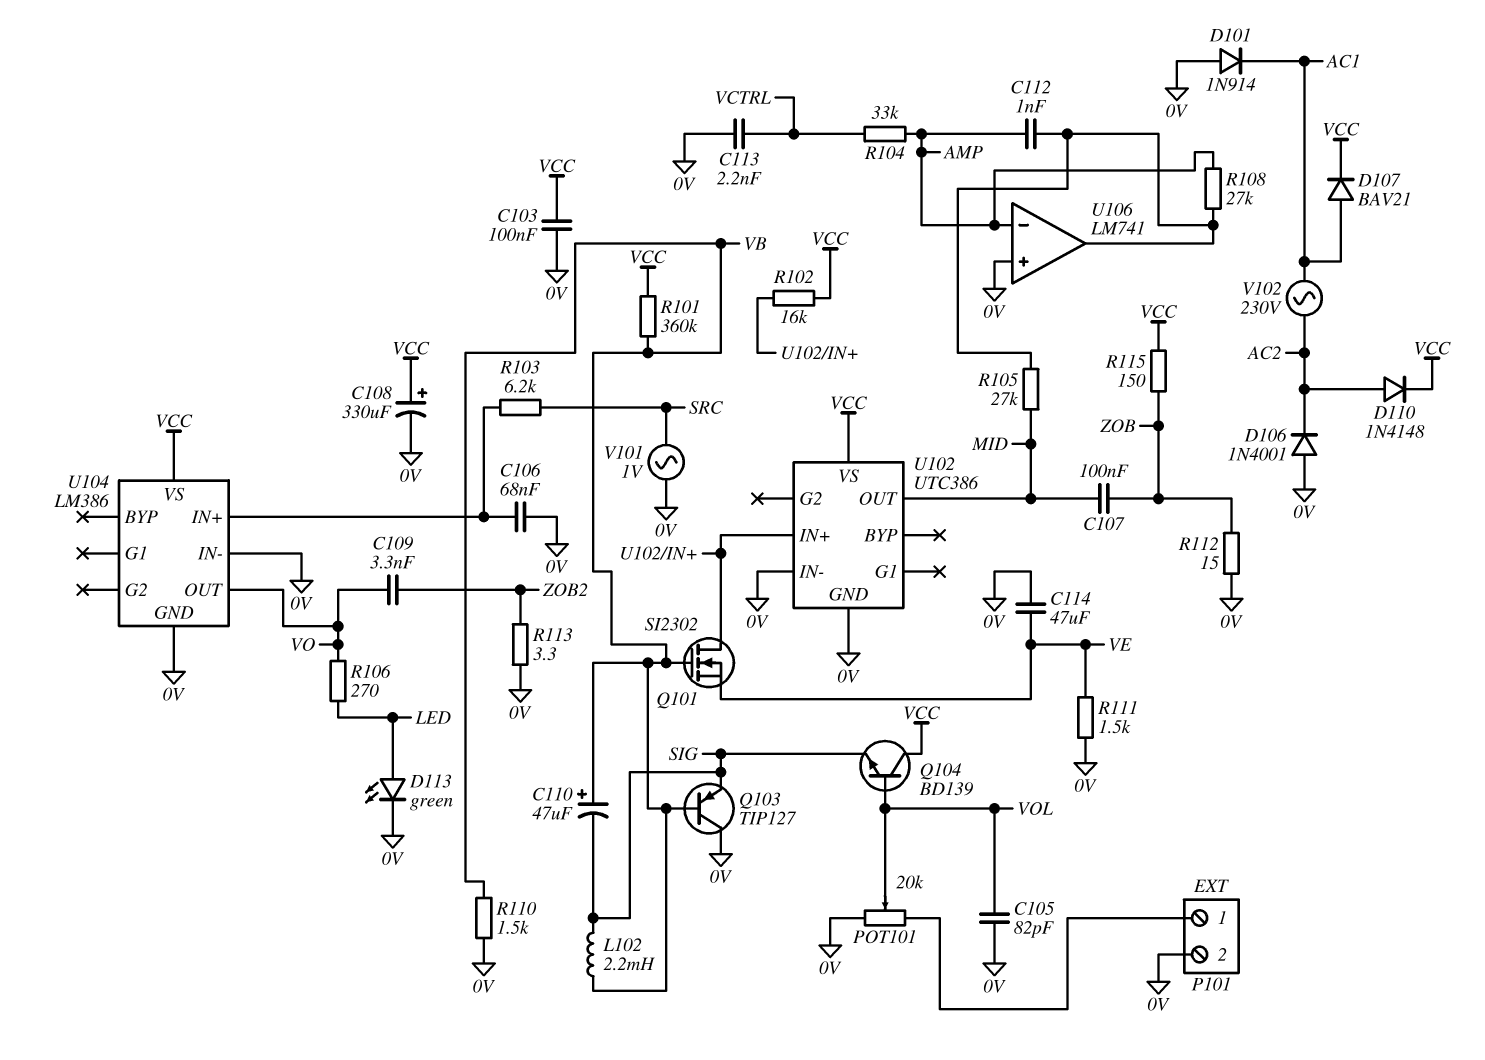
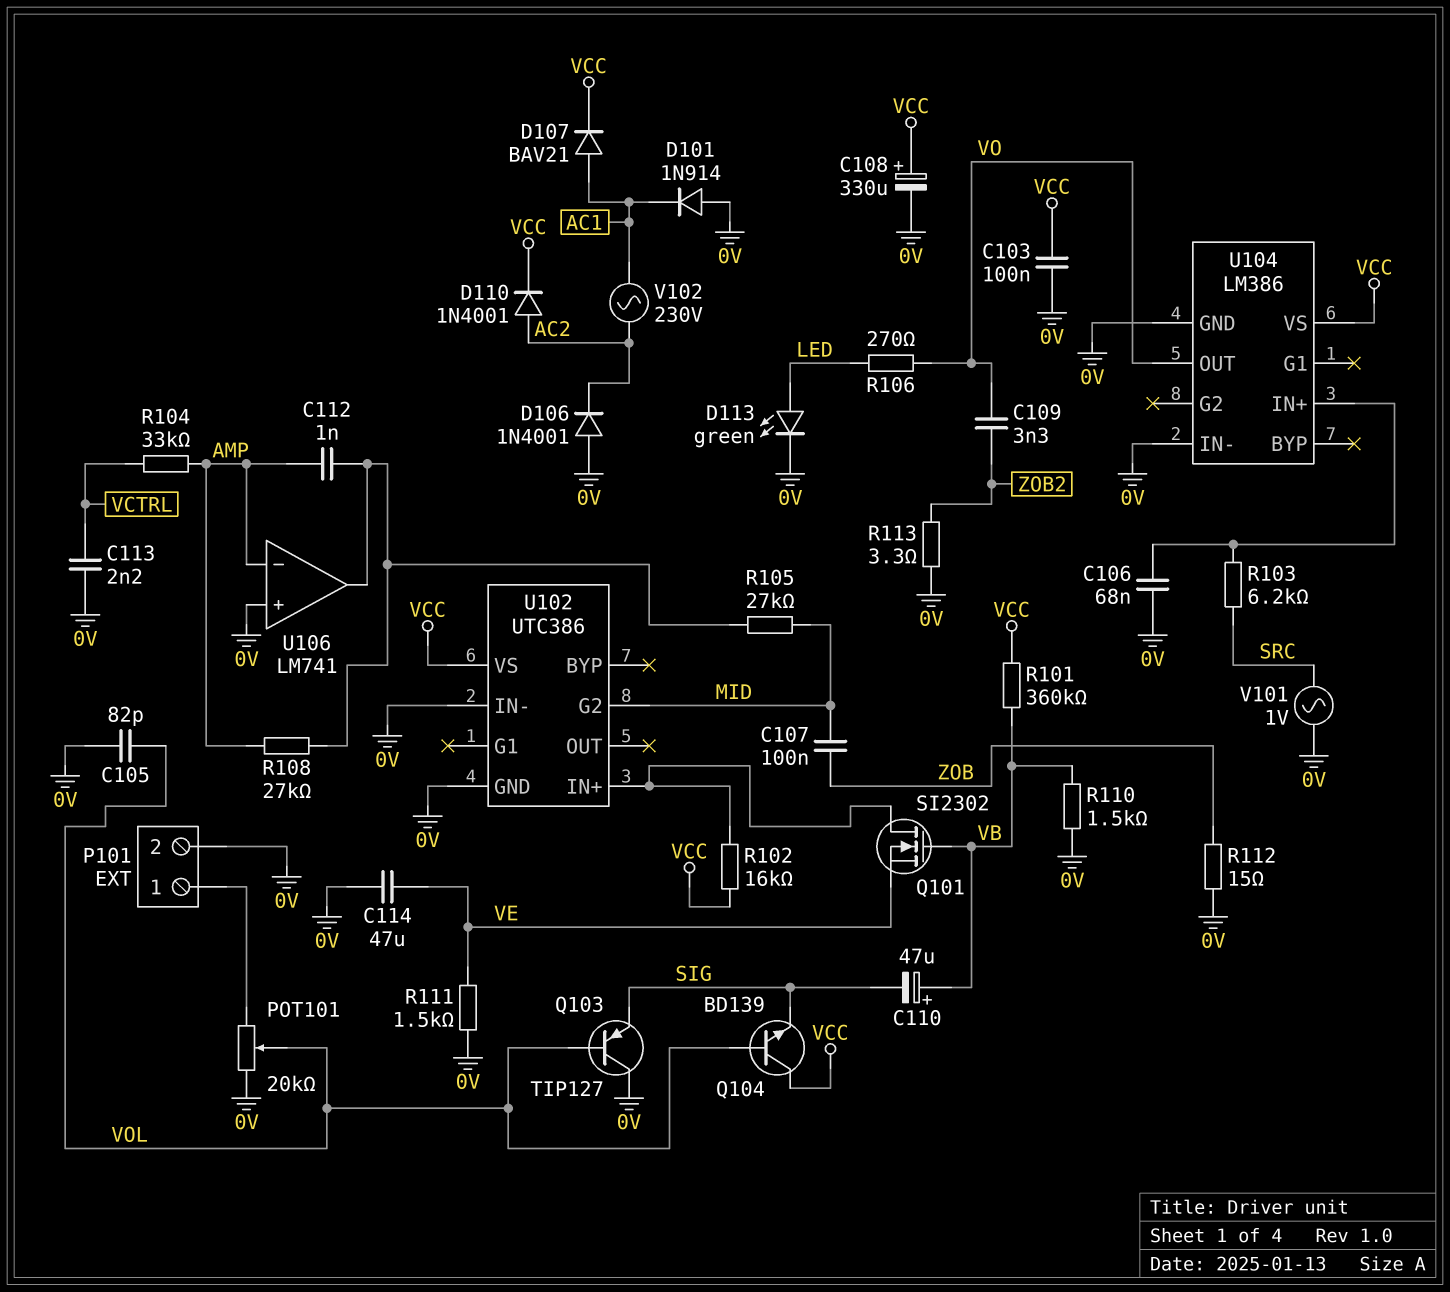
D110: diode 1N4148 (A AC2, K VCC) -> diode 1N4001 (A AC2, K VCC)
L102: 2.2mH (SIG, VB) -> none
Q103: PNP TIP127 (B VB, C 0V, E SIG) -> PNP TIP127 (B VOL, C 0V, E SIG)
R115: 150 (VCC, ZOB) -> none
U102 pin G2: none -> MID
U102 pin OUT: MID -> none

